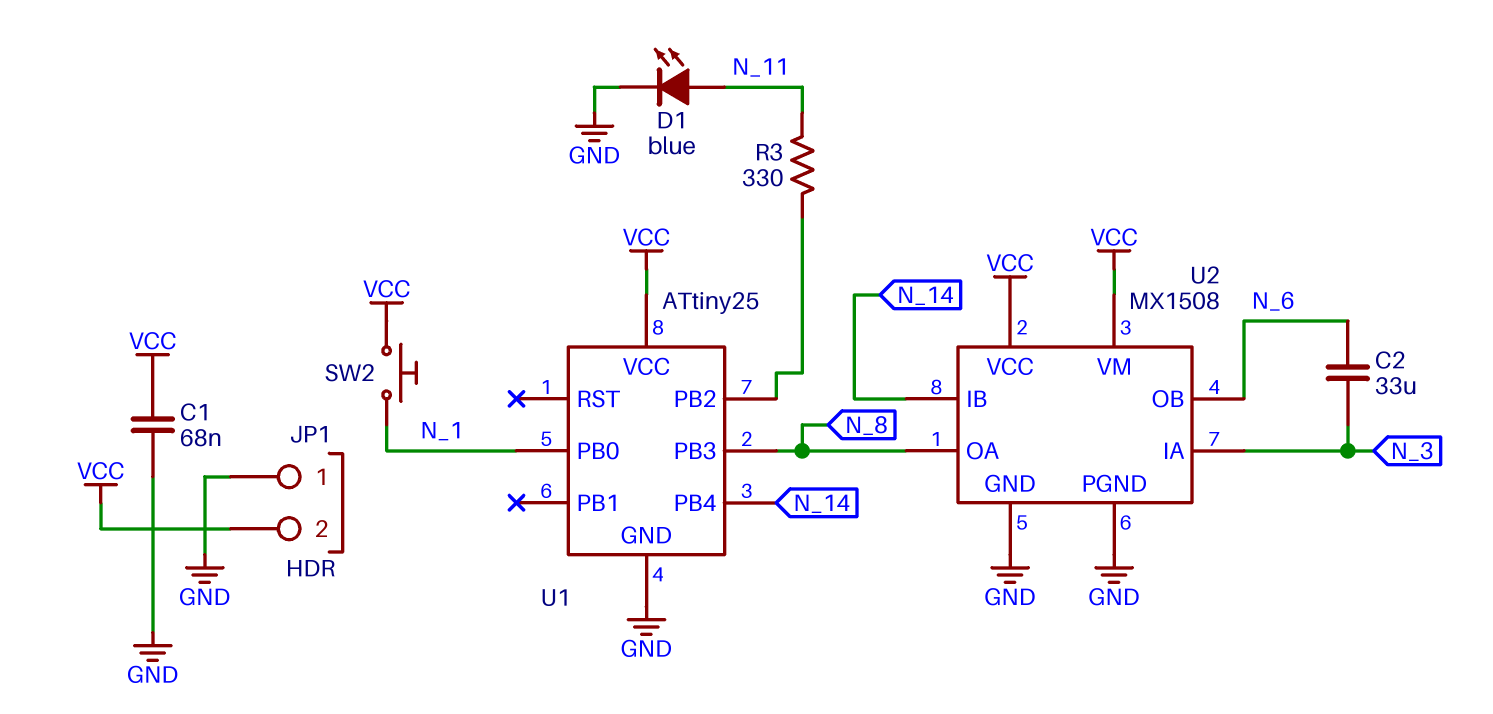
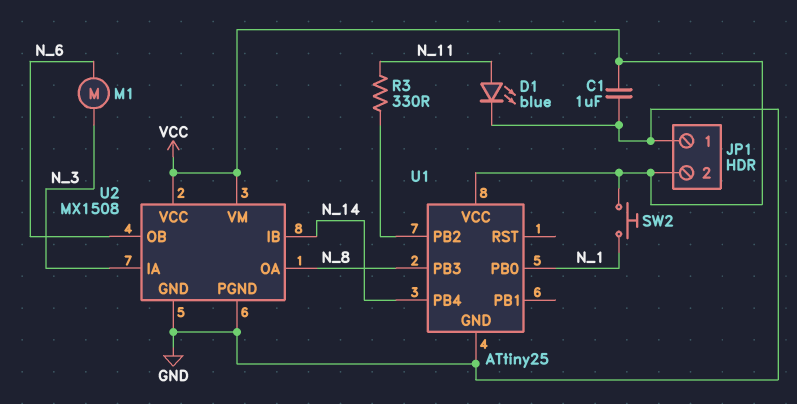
C1: 68nF (GND, VCC) -> 1uF (GND, VCC)
C2: 33uF (N_3, N_6) -> none
M1: none -> motor (N_3, N_6)

